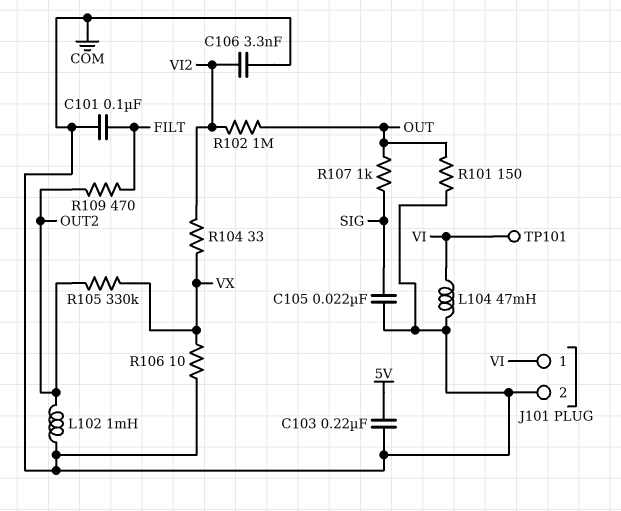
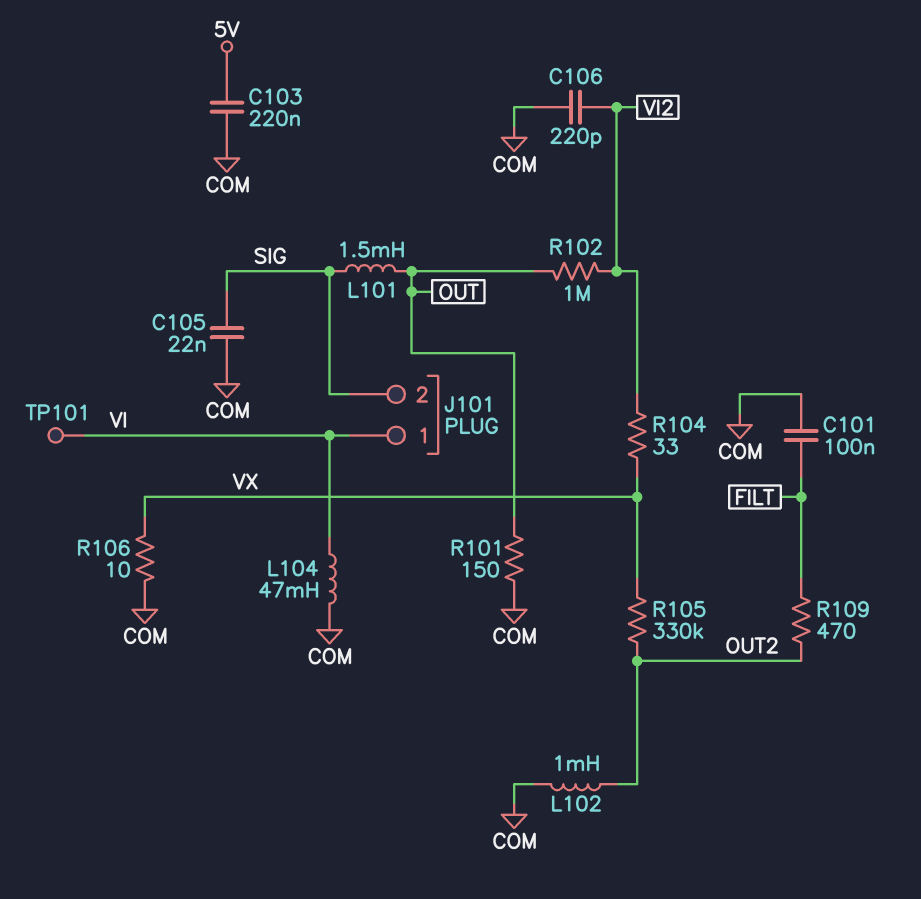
C106: 3.3nF (COM, VI2) -> 220pF (COM, VI2)
J101 pin 2: COM -> SIG
L101: none -> 1.5mH (OUT, SIG)
R107: 1k (OUT, SIG) -> none

